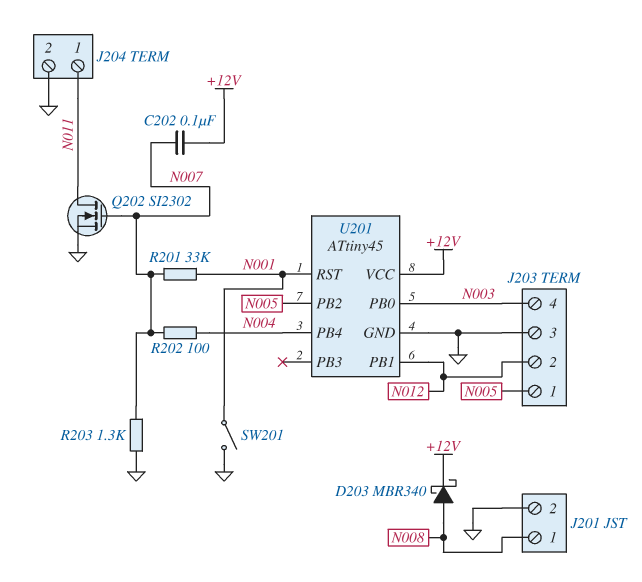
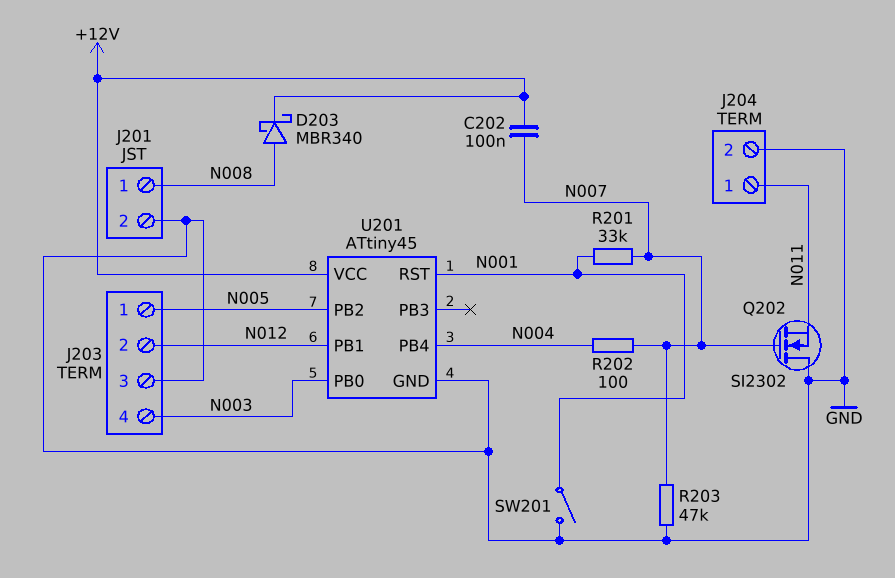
Q202: NMOS SI2302 (G N007, D N011, S GND) -> NMOS SI2302 (G N007, D GND, S N011)
R203: 1.3k (GND, N007) -> 47k (GND, N007)

